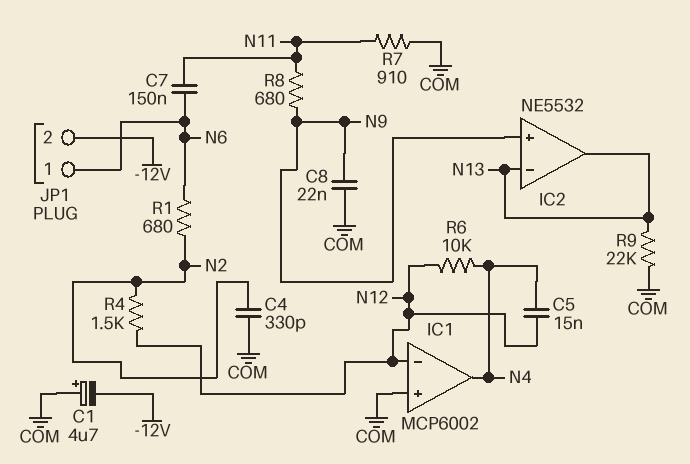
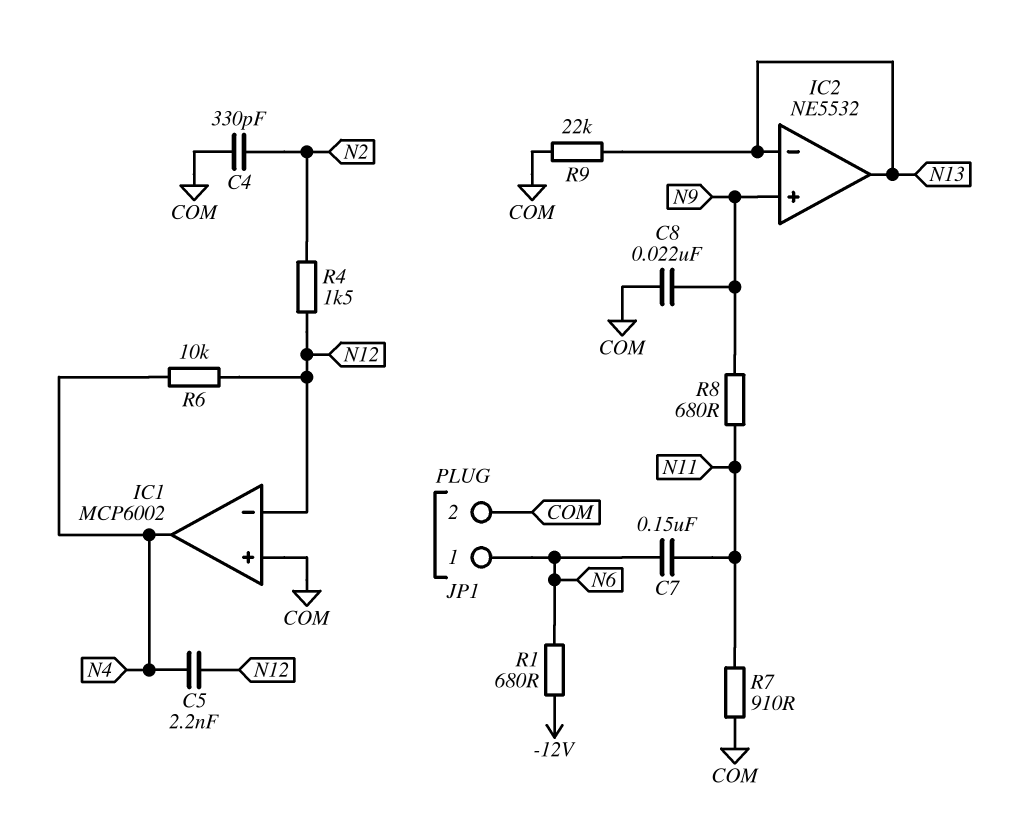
C1: 4.7uF (plus COM, minus -12V) -> none
C5: 15nF (N4, N12) -> 2.2nF (N4, N12)
JP1 pin 2: -12V -> COM
R1: 680 (N2, N6) -> 680 (-12V, N6)

